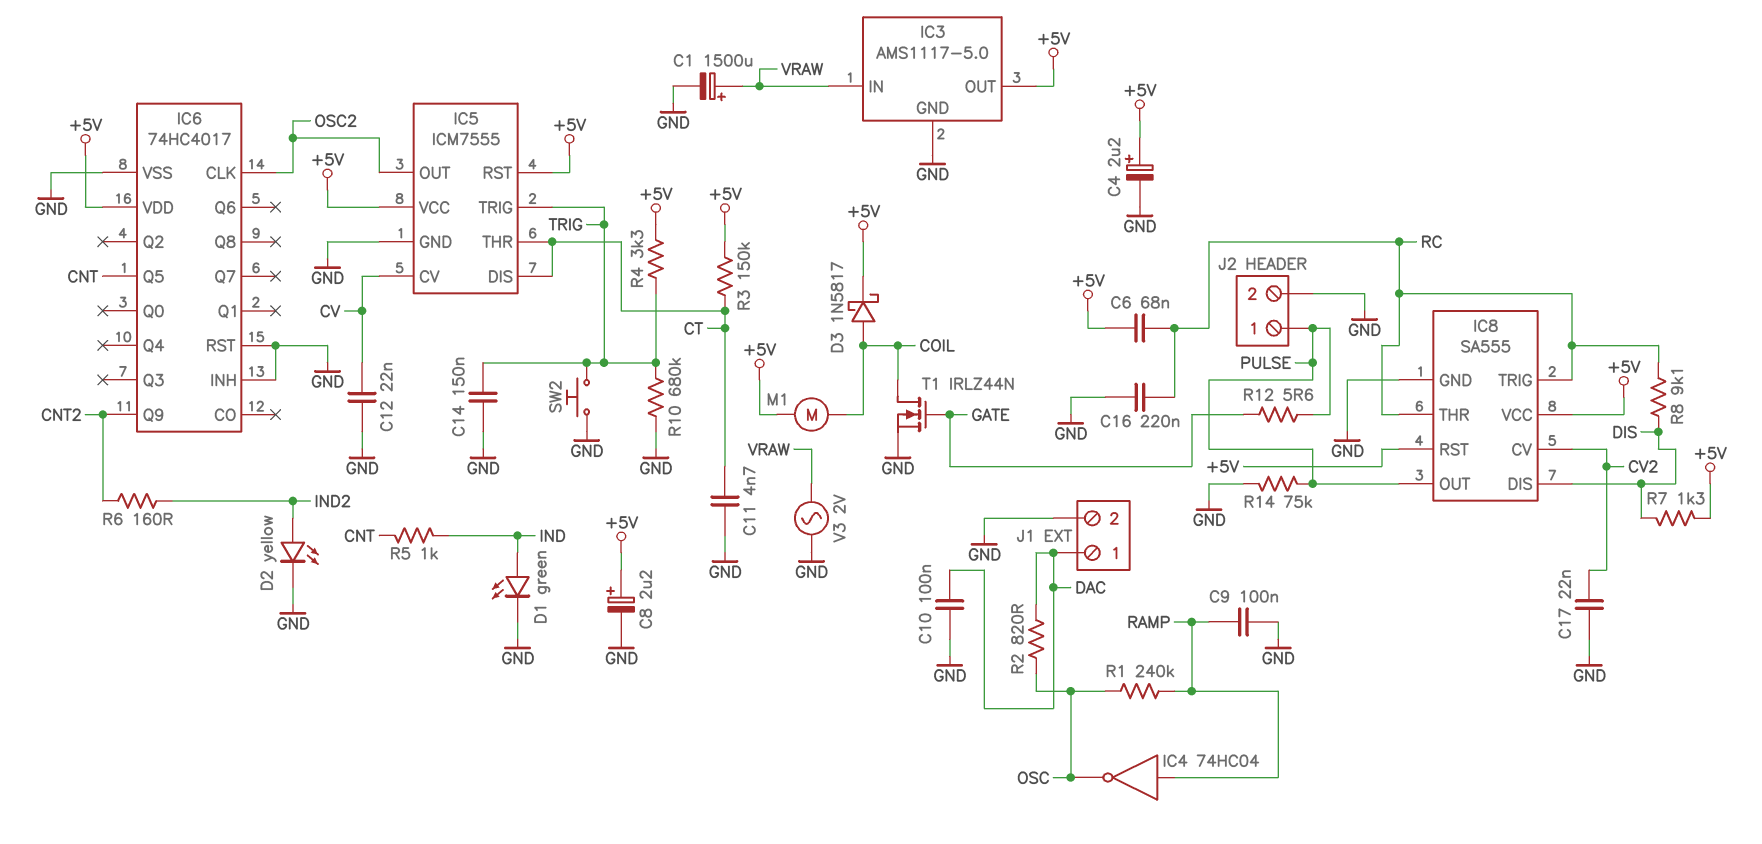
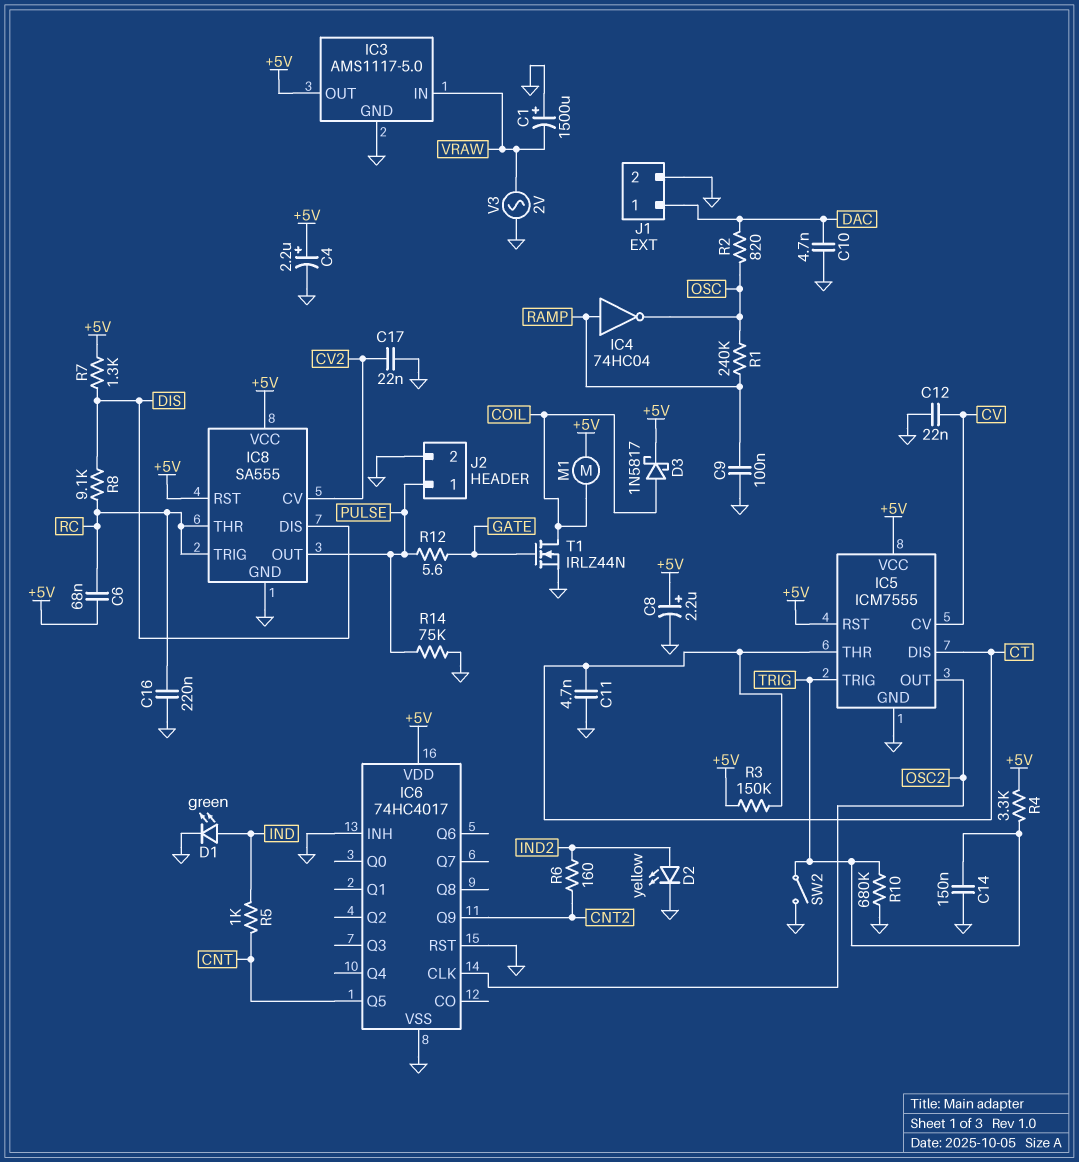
C1: 1500uF (plus VRAW, minus GND) -> 1500uF (plus GND, minus VRAW)
C10: 100nF (DAC, GND) -> 4.7nF (DAC, GND)
SW2: button (GND, TRIG) -> switch (GND, TRIG)

